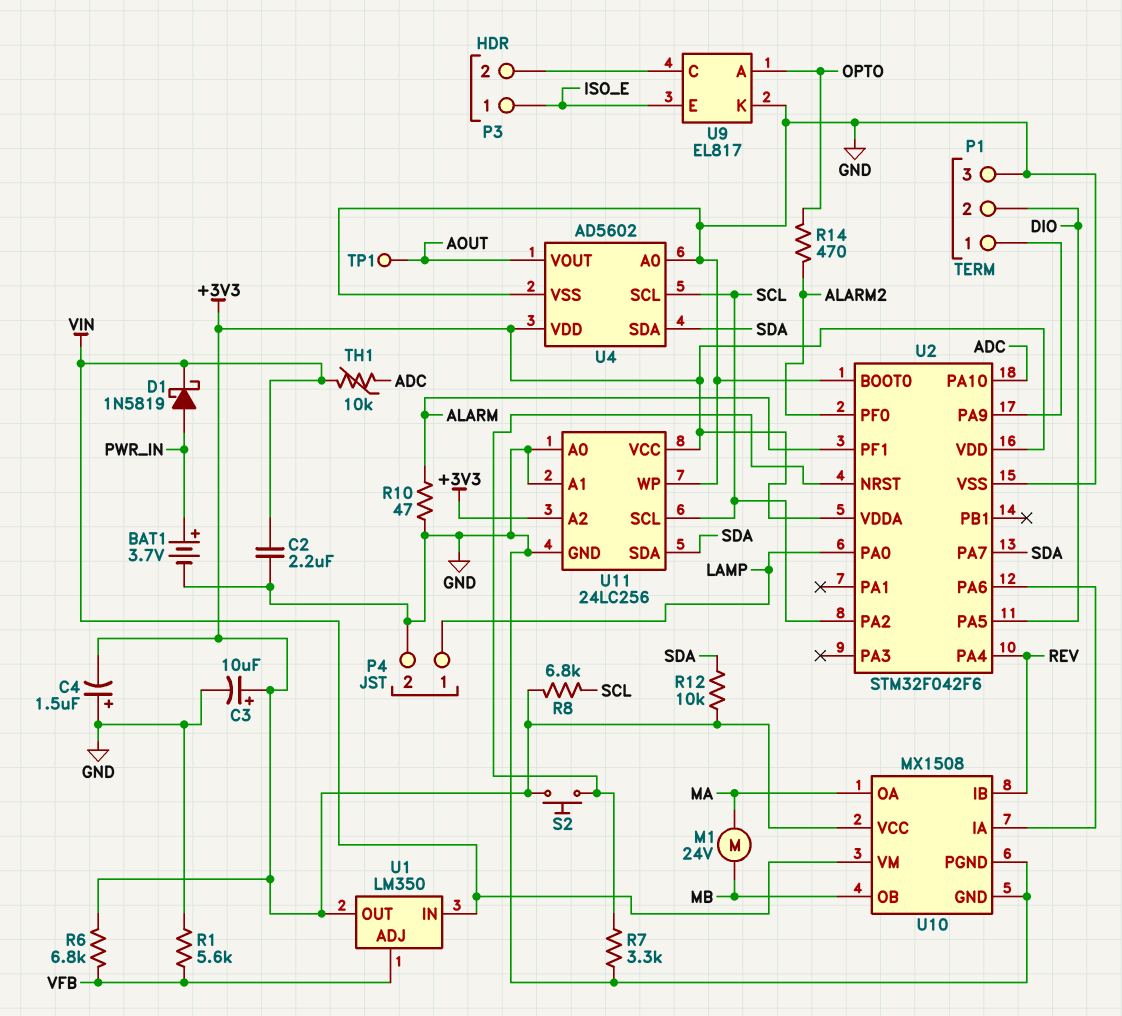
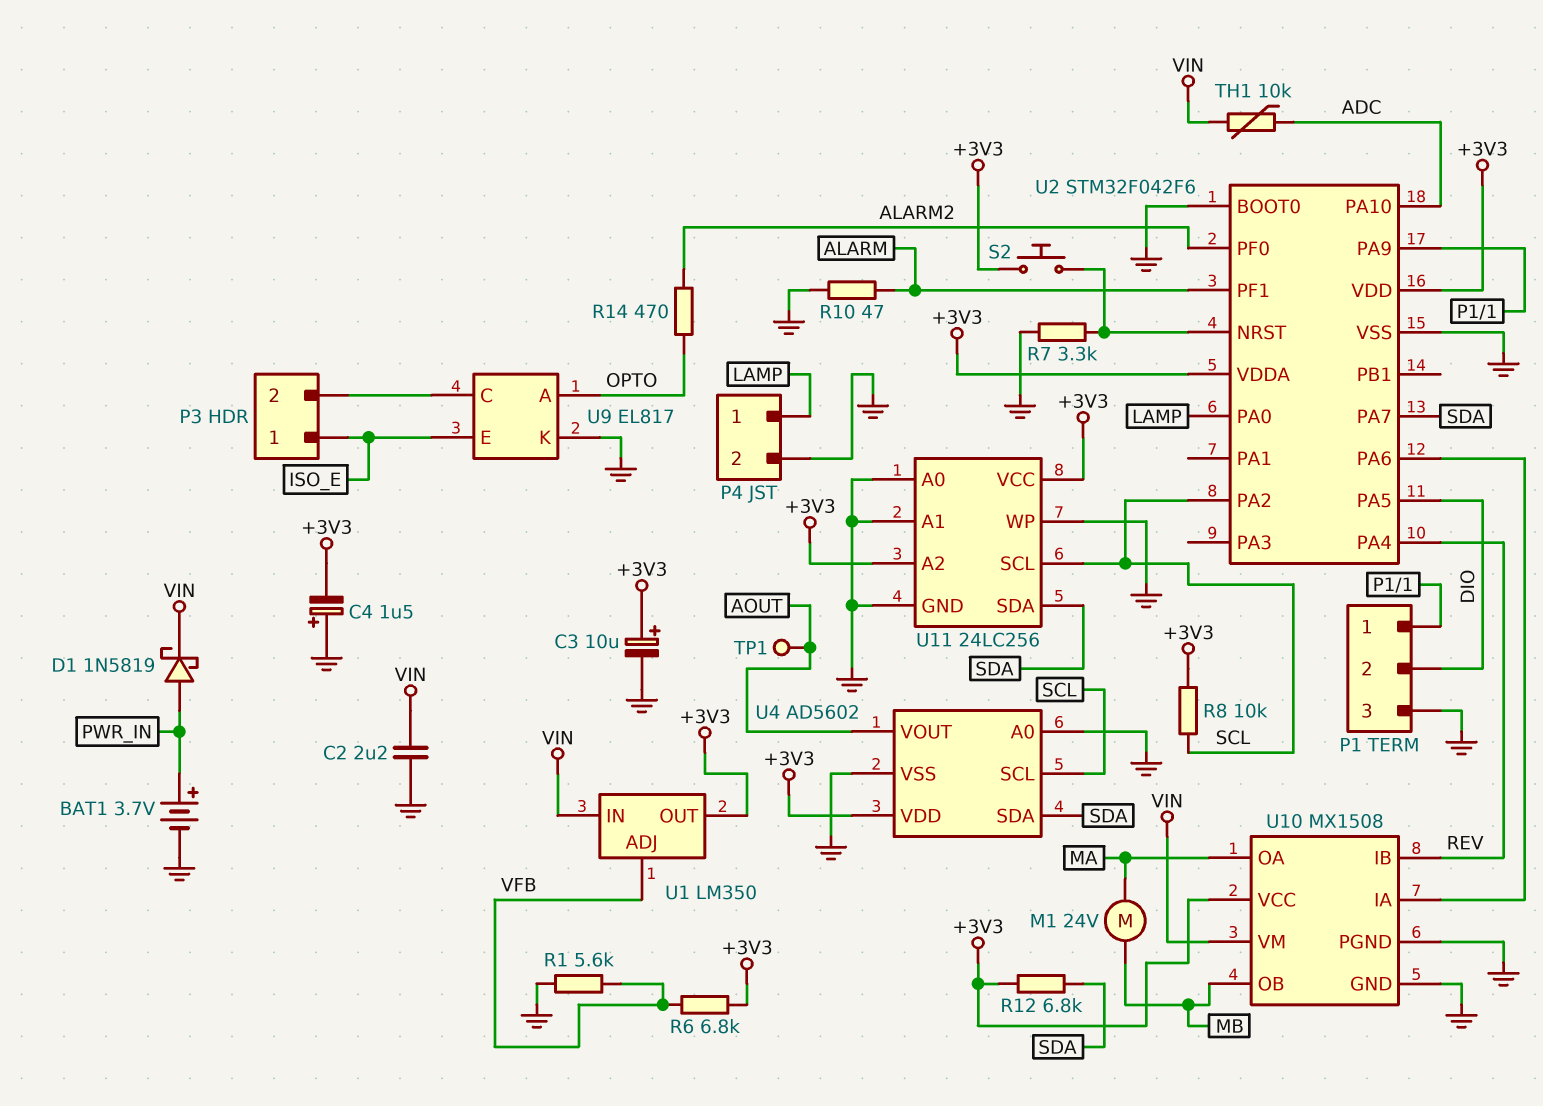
R8: 6.8k (+3V3, SCL) -> 10k (+3V3, SCL)
R12: 10k (+3V3, SDA) -> 6.8k (+3V3, SDA)

